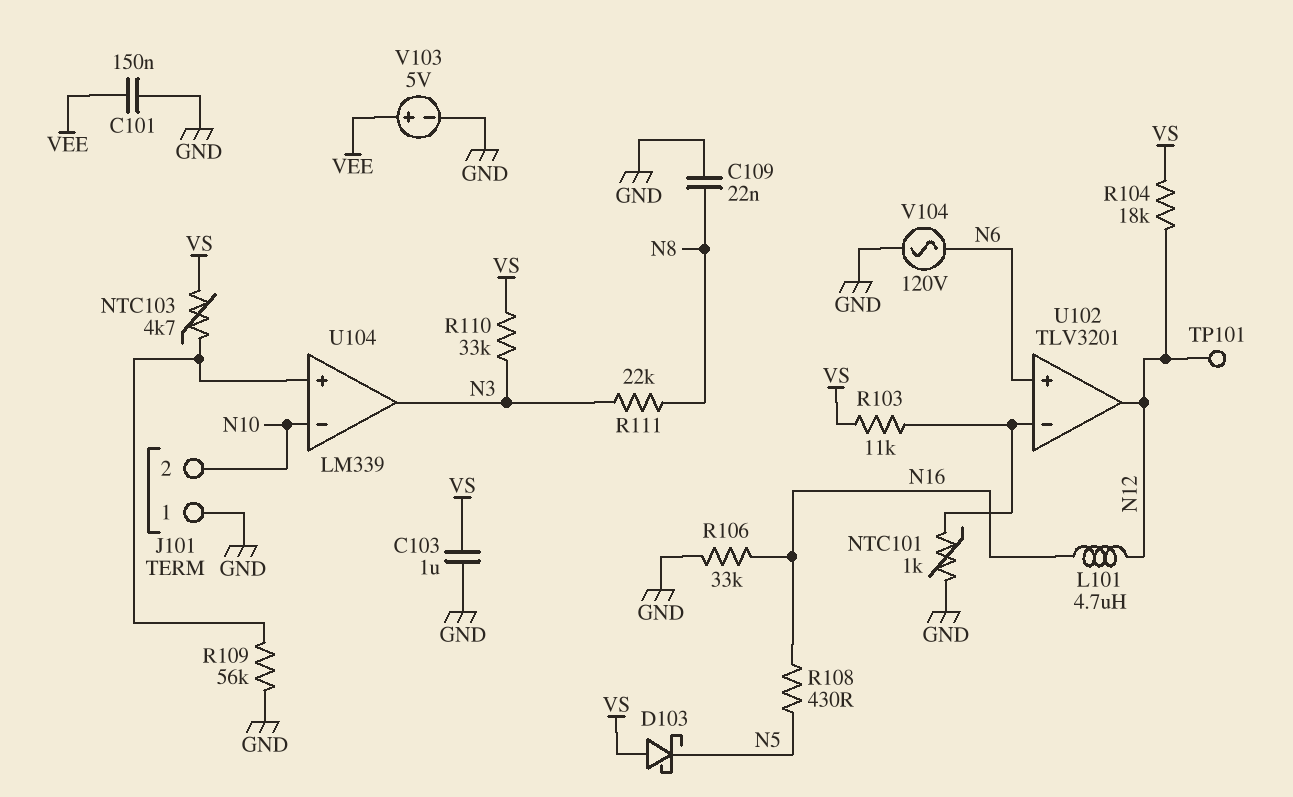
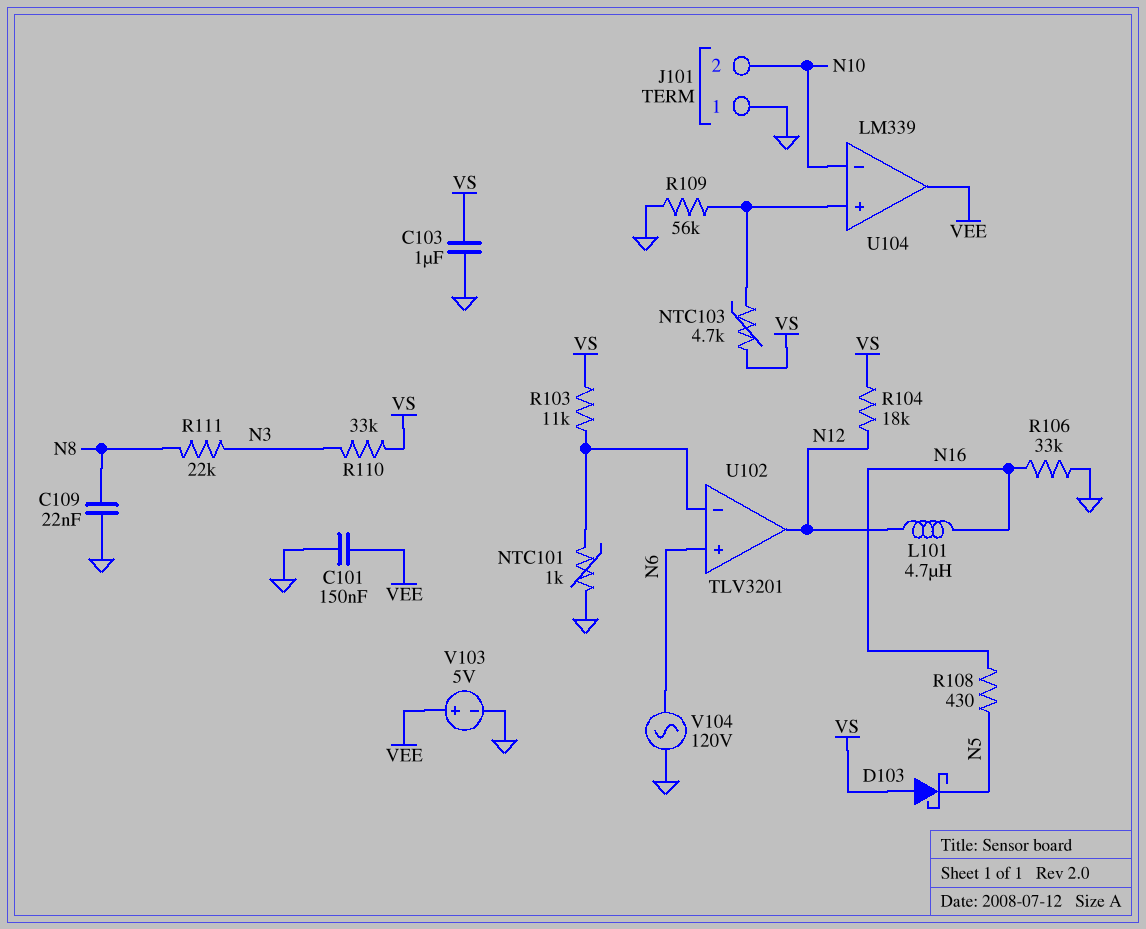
TP101: test point (N12) -> none
U104 pin out: N3 -> VEE

